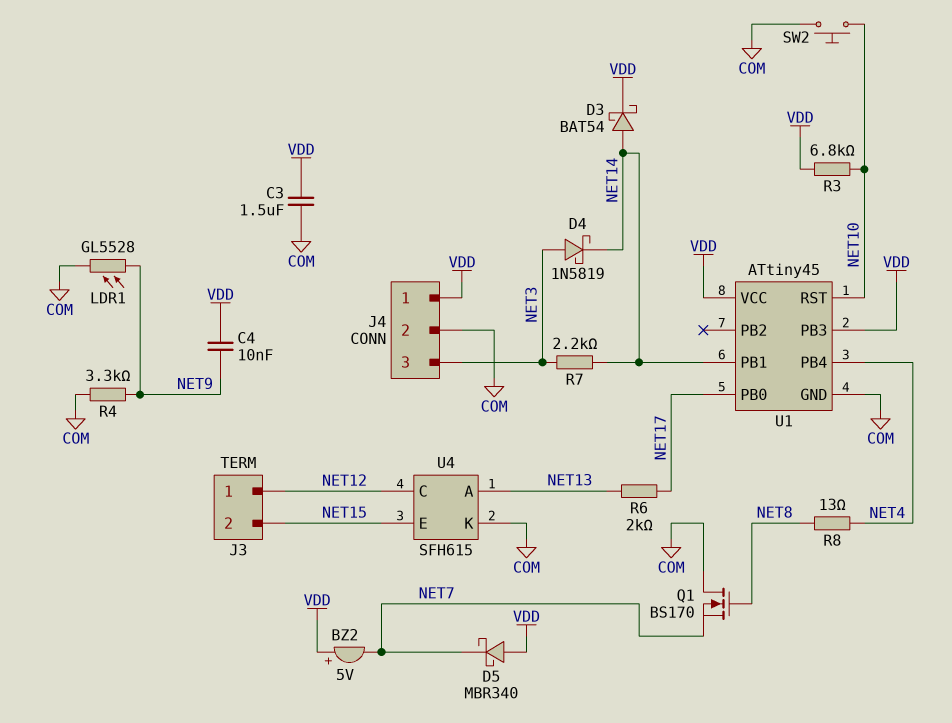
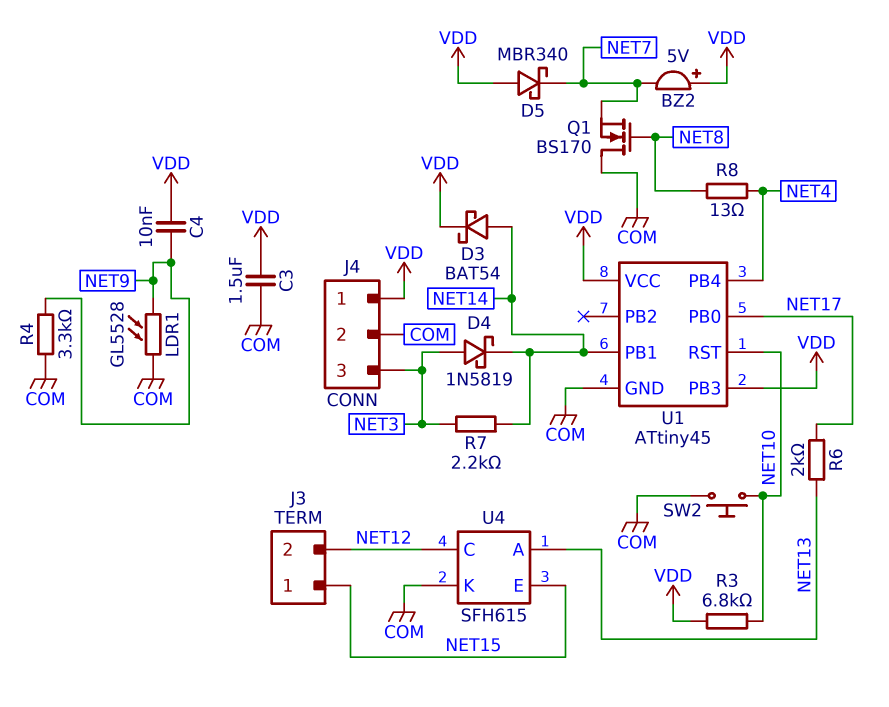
J3 pin 1: NET12 -> NET15
J3 pin 2: NET15 -> NET12

